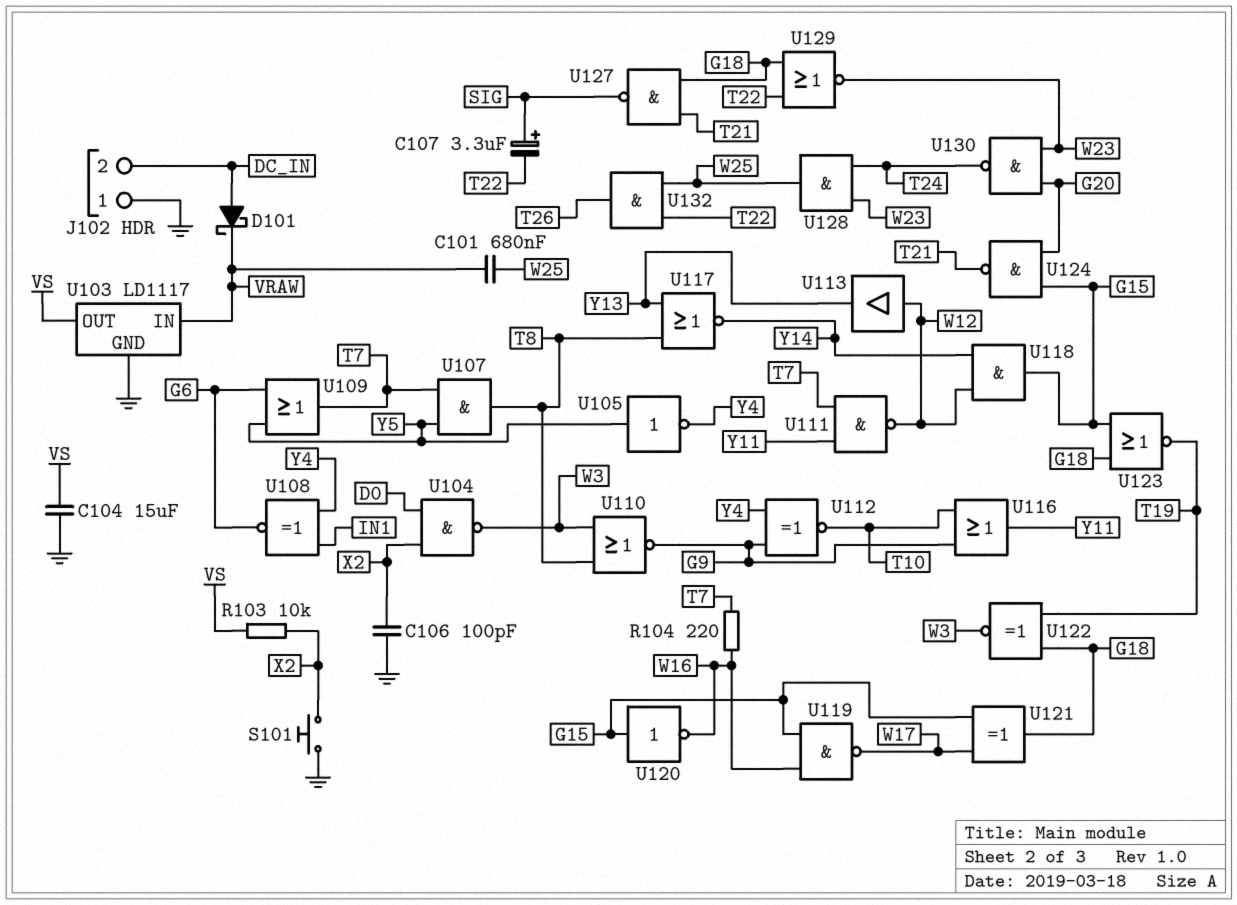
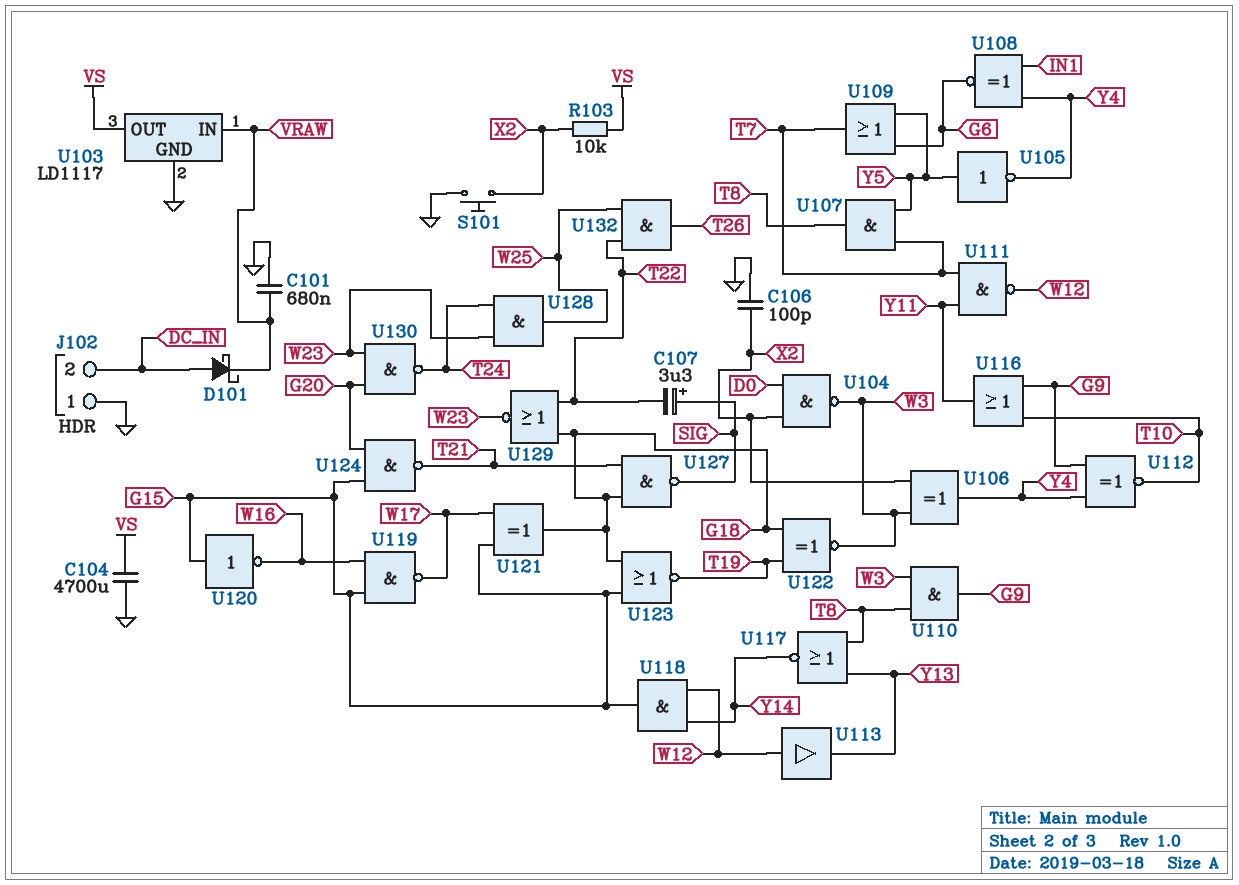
C101: 680nF (VRAW, W25) -> 680nF (GND, VRAW)
C104: 15uF (GND, VS) -> 4700uF (GND, VS)
R104: 220 (T7, W16) -> none
U106: none -> XOR (in W3, in X2, out Y4)
U110: NOR (in T8, in W3, out G9) -> AND (in T8, in W3, out G9)

